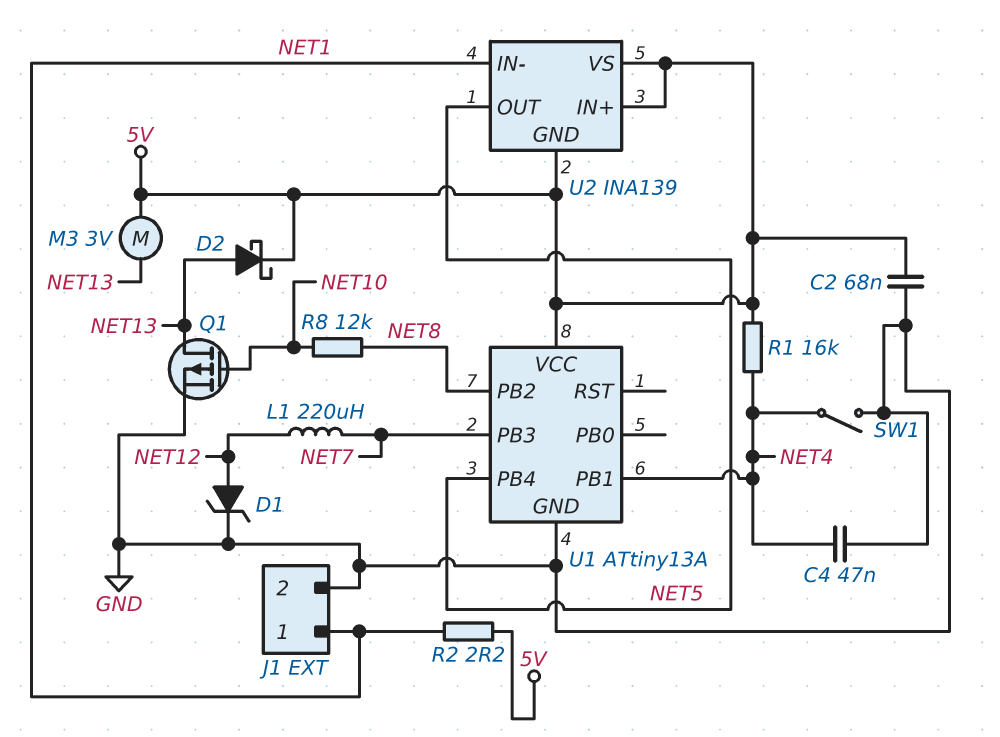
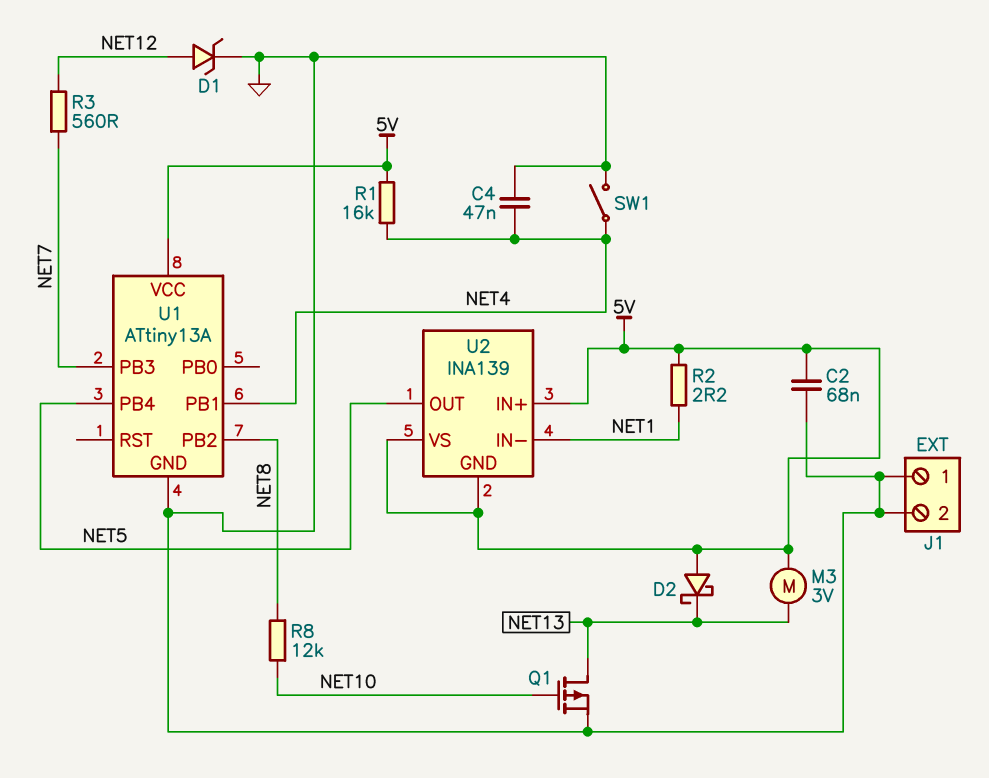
D2: schottky (A NET13, K 5V) -> schottky (A 5V, K NET13)
J1 pin 1: NET1 -> GND
L1: 220uH (NET7, NET12) -> none
R3: none -> 560 (NET7, NET12)

